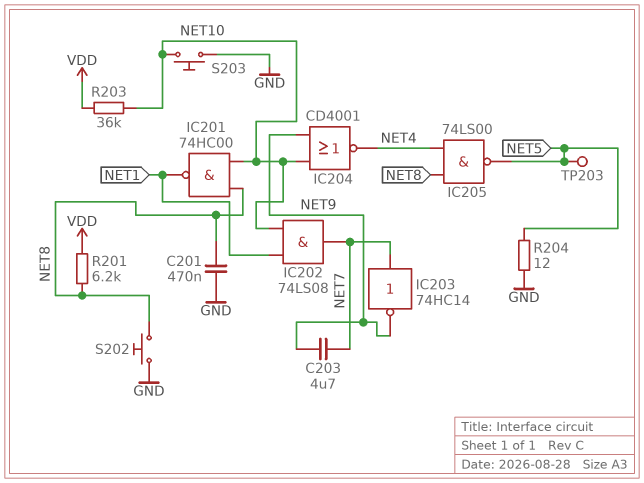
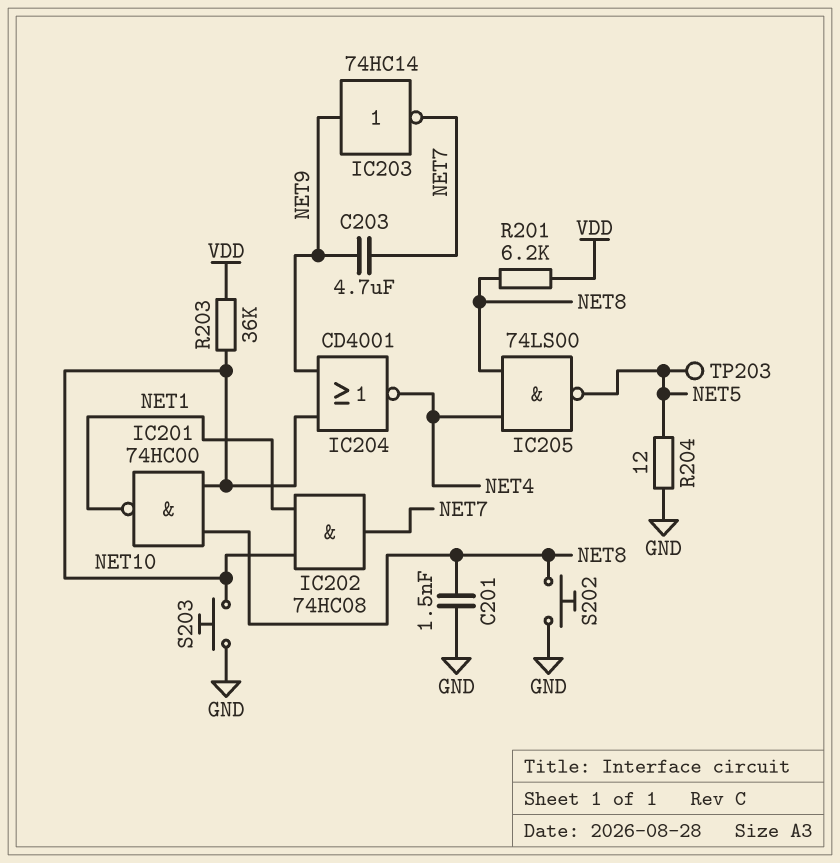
C201: 470nF (GND, NET8) -> 1.5nF (GND, NET8)
IC202: AND 74LS08 (in NET1, in NET10, out NET7) -> AND 74HC08 (in NET1, in NET10, out NET7)
IC203: NOT 74HC14 (in NET7, out NET9) -> NOT 74HC14 (in NET9, out NET7)

